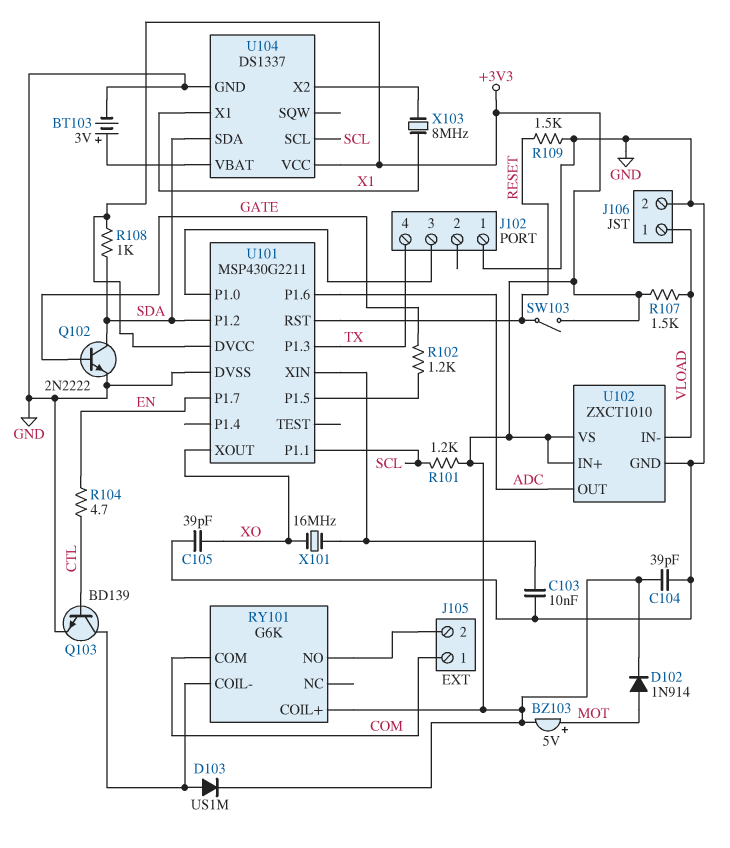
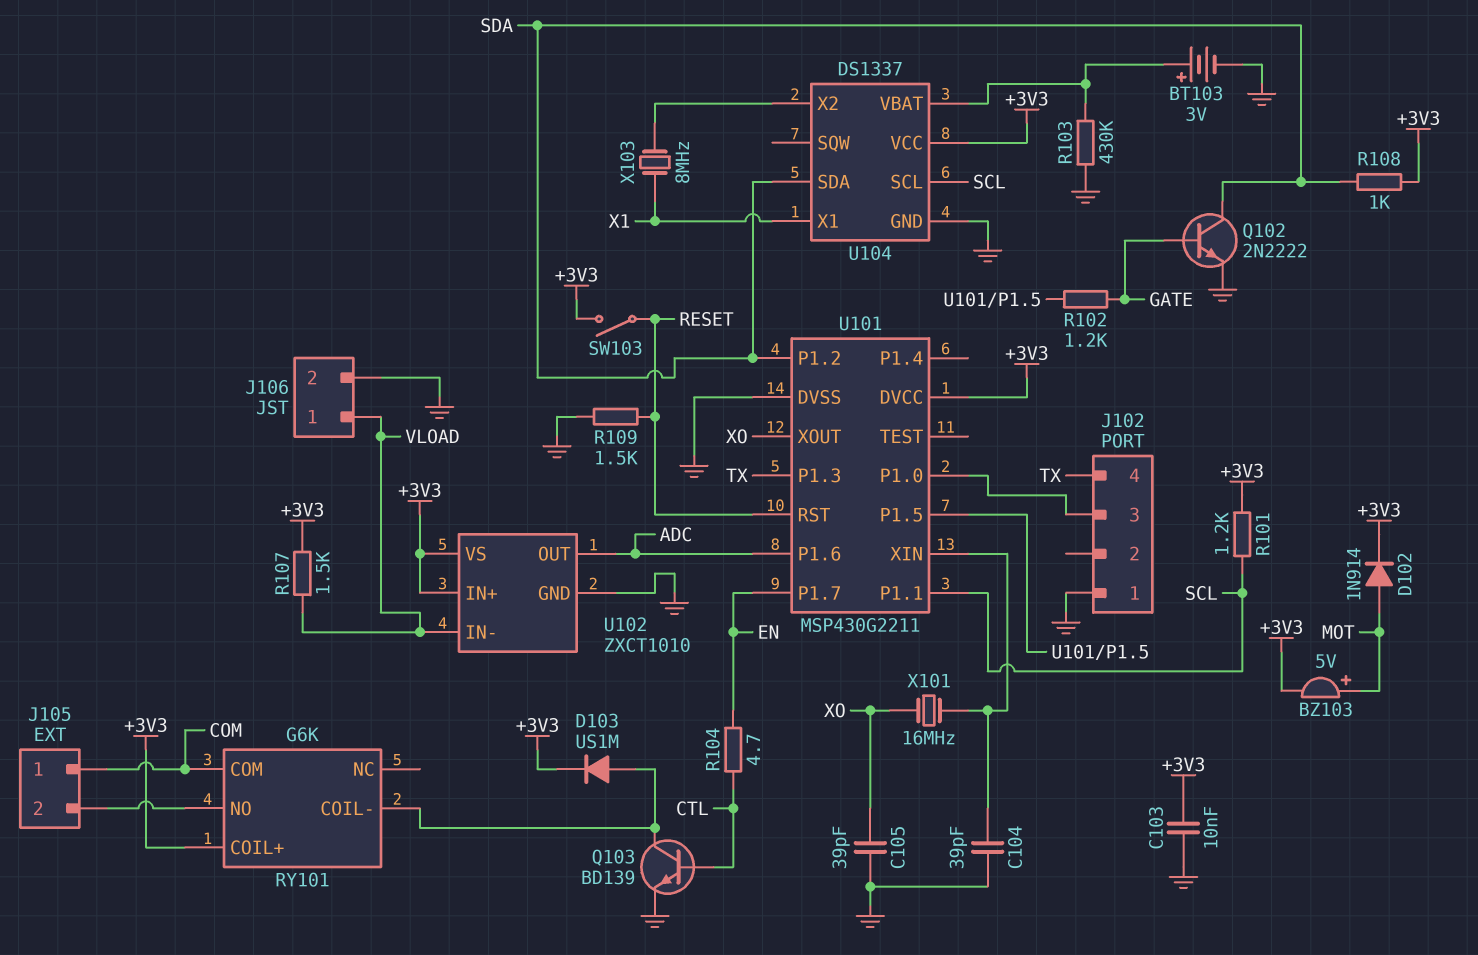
C103: 10nF (GND, U101/XIN) -> 10nF (+3V3, GND)
C104: 39pF (+3V3, GND) -> 39pF (GND, U101/XIN)
R103: none -> 430k (GND, U104/VBAT)

